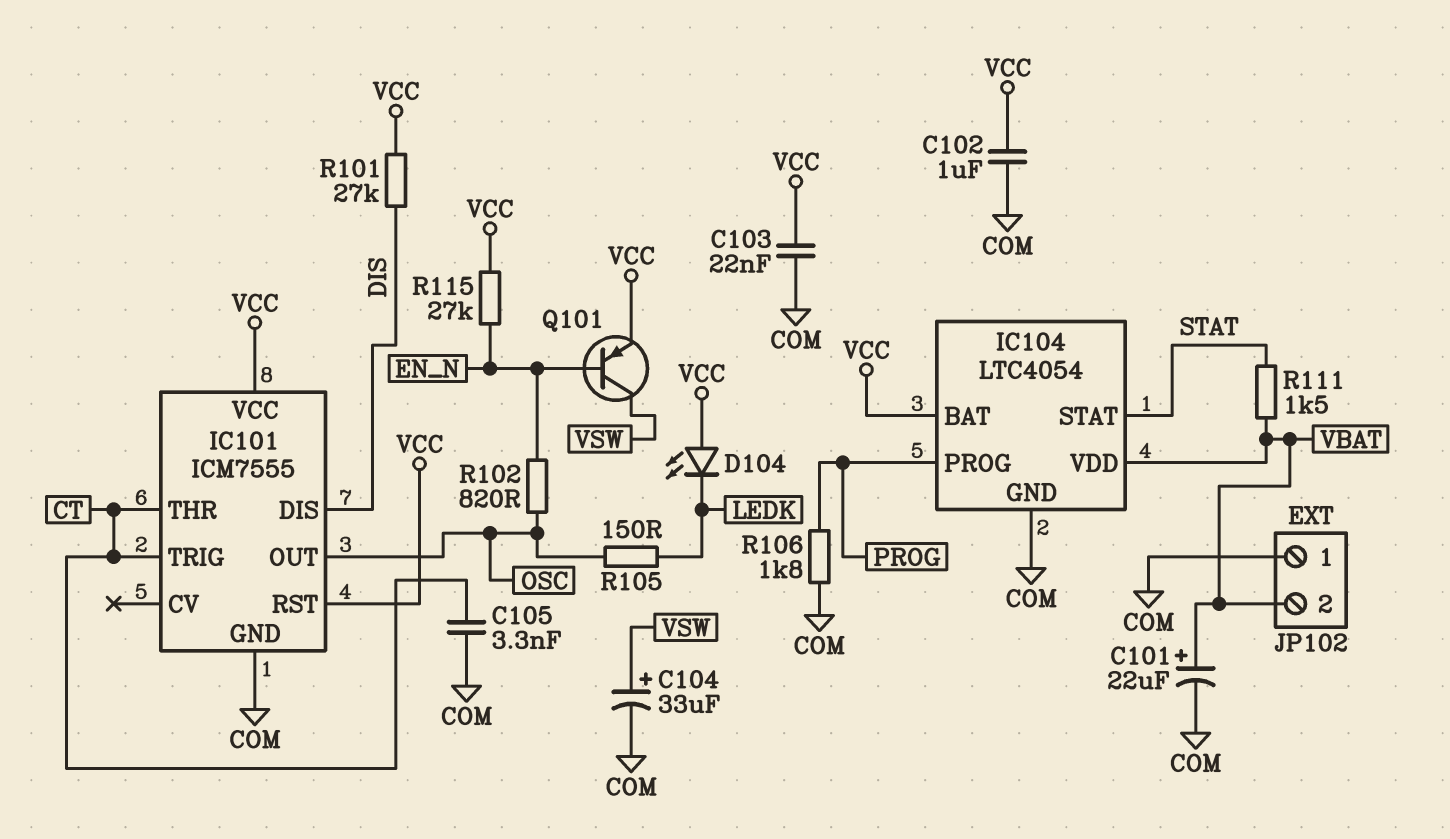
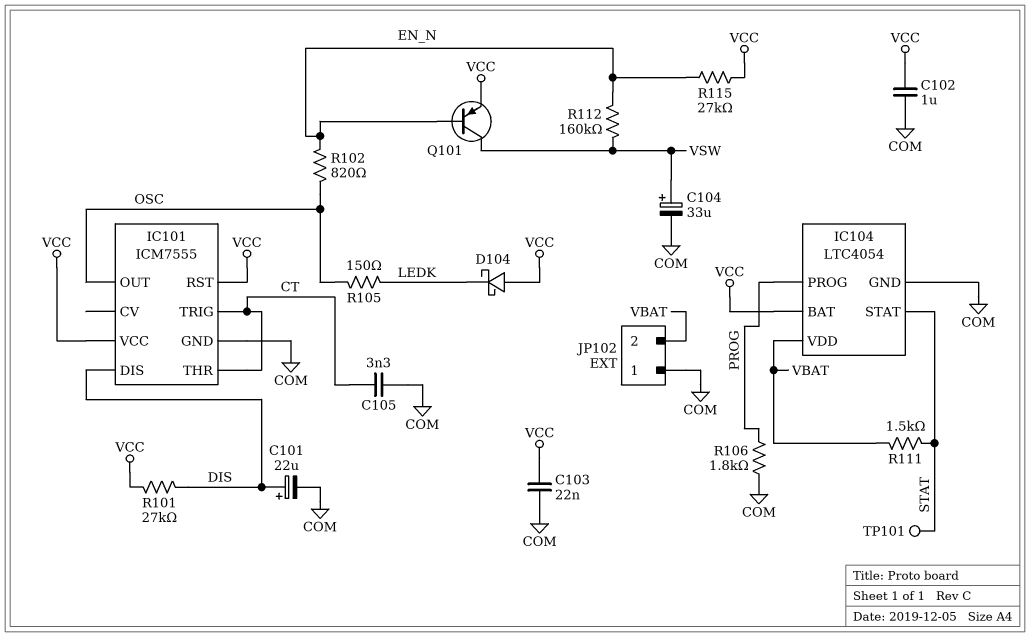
C101: 22uF (plus VBAT, minus COM) -> 22uF (plus DIS, minus COM)
D104: LED (A VCC, K LEDK) -> schottky (A VCC, K LEDK)
R112: none -> 160k (EN_N, VSW)
TP101: none -> test point (STAT)

